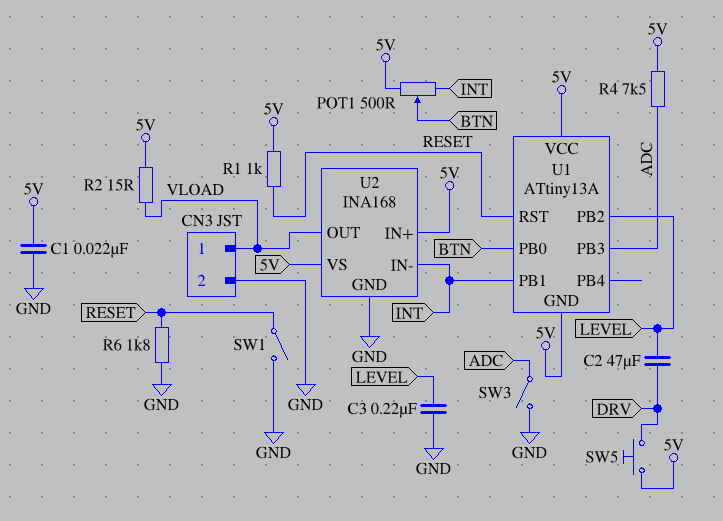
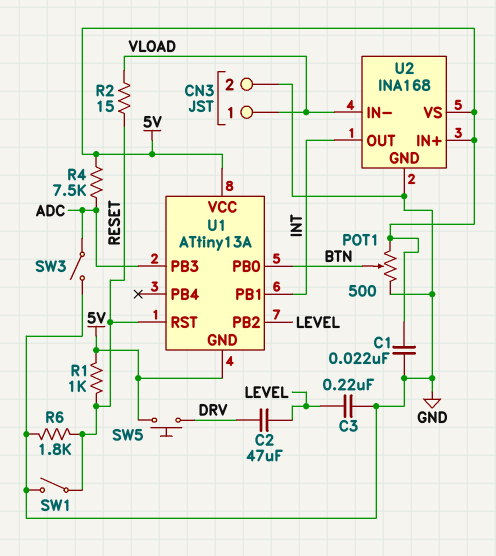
POT1: 500 (5V, INT, wiper BTN) -> 500 (5V, GND, wiper BTN)
R2: 15 (5V, VLOAD) -> 15 (RESET, VLOAD)
U2 pin IN-: INT -> VLOAD
U2 pin OUT: VLOAD -> INT

